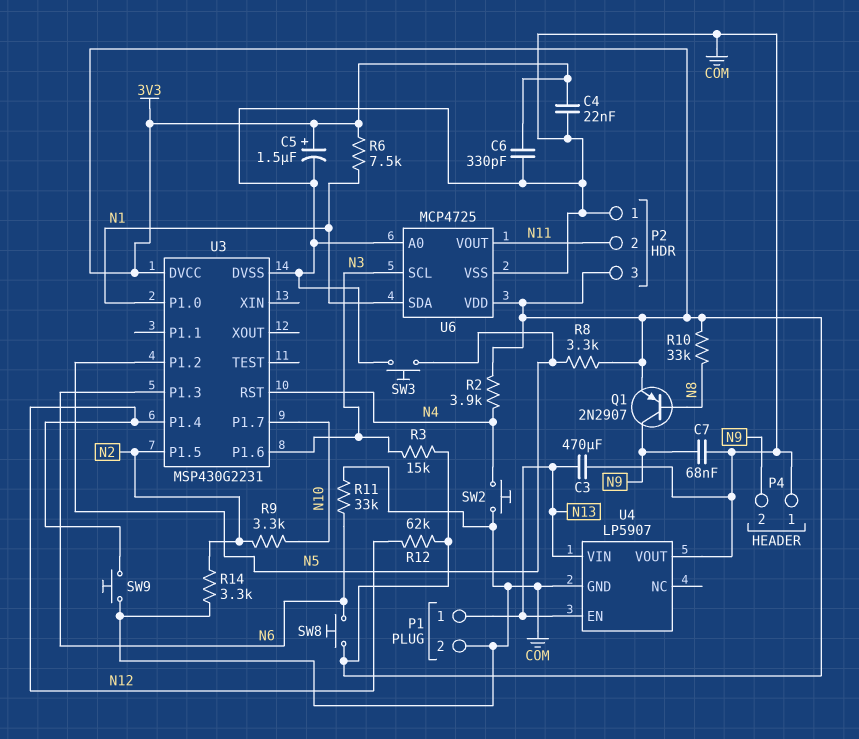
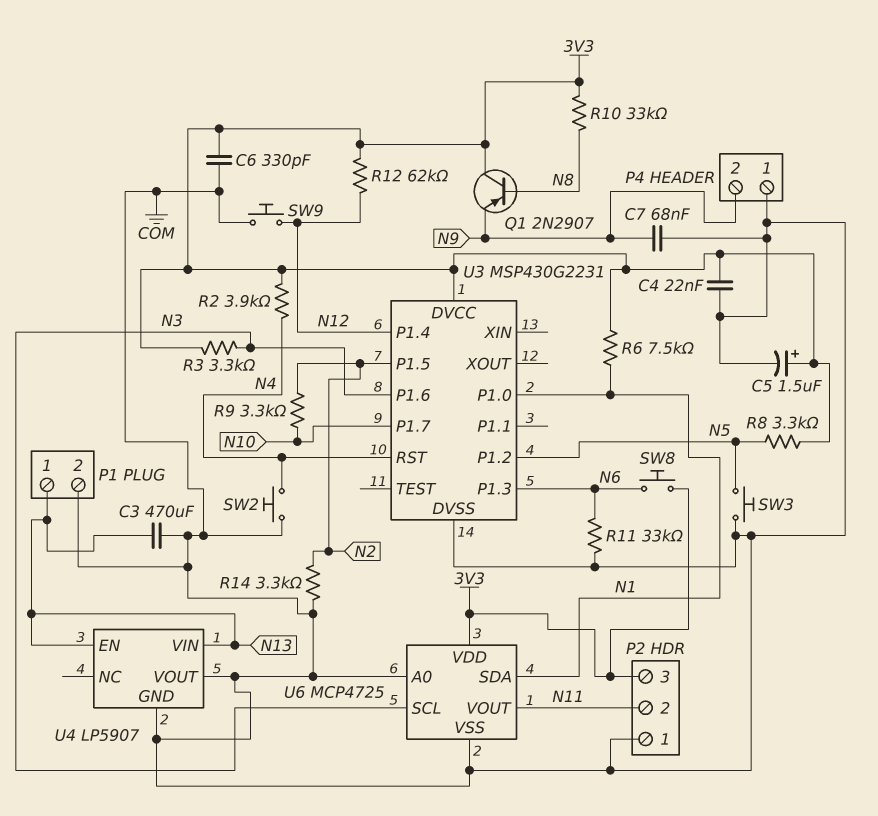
Q1: PNP 2N2907 (B N8, C N9, E 3V3) -> PNP 2N2907 (B N8, C 3V3, E N9)
R3: 15k (3V3, N3) -> 3.3k (3V3, N3)

